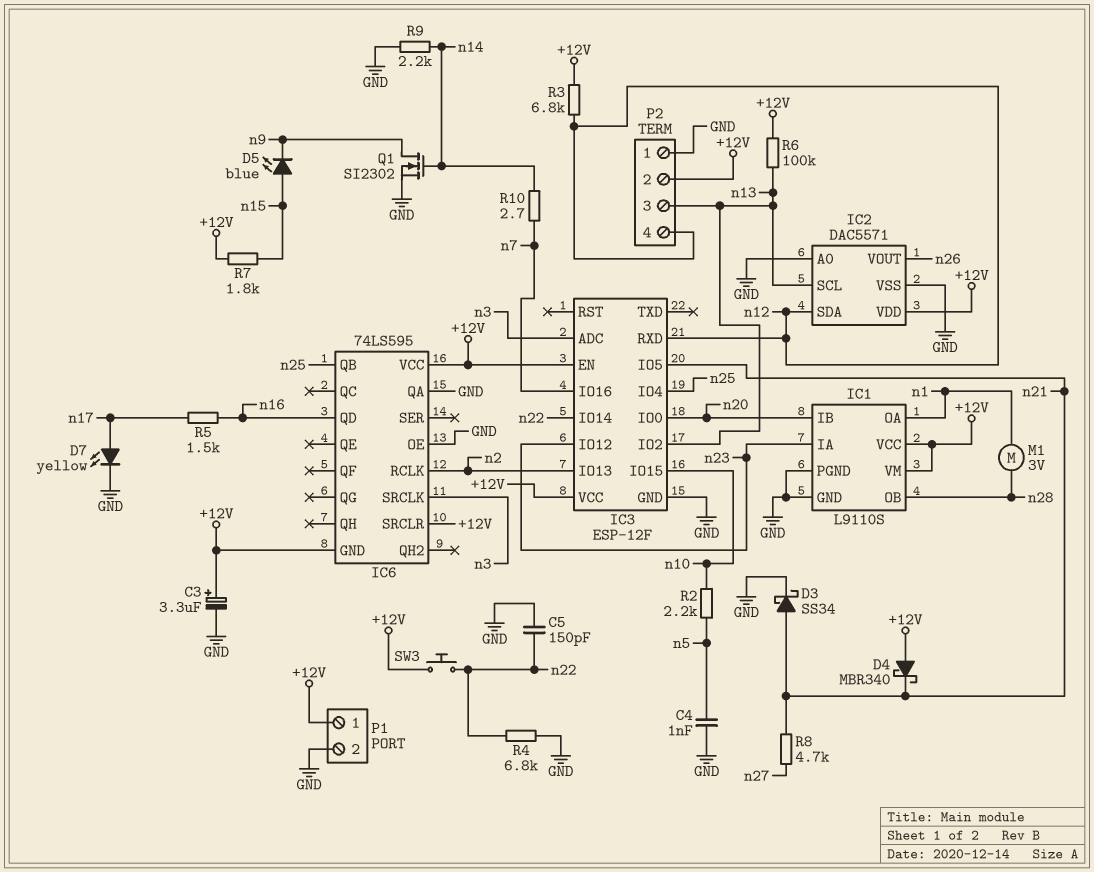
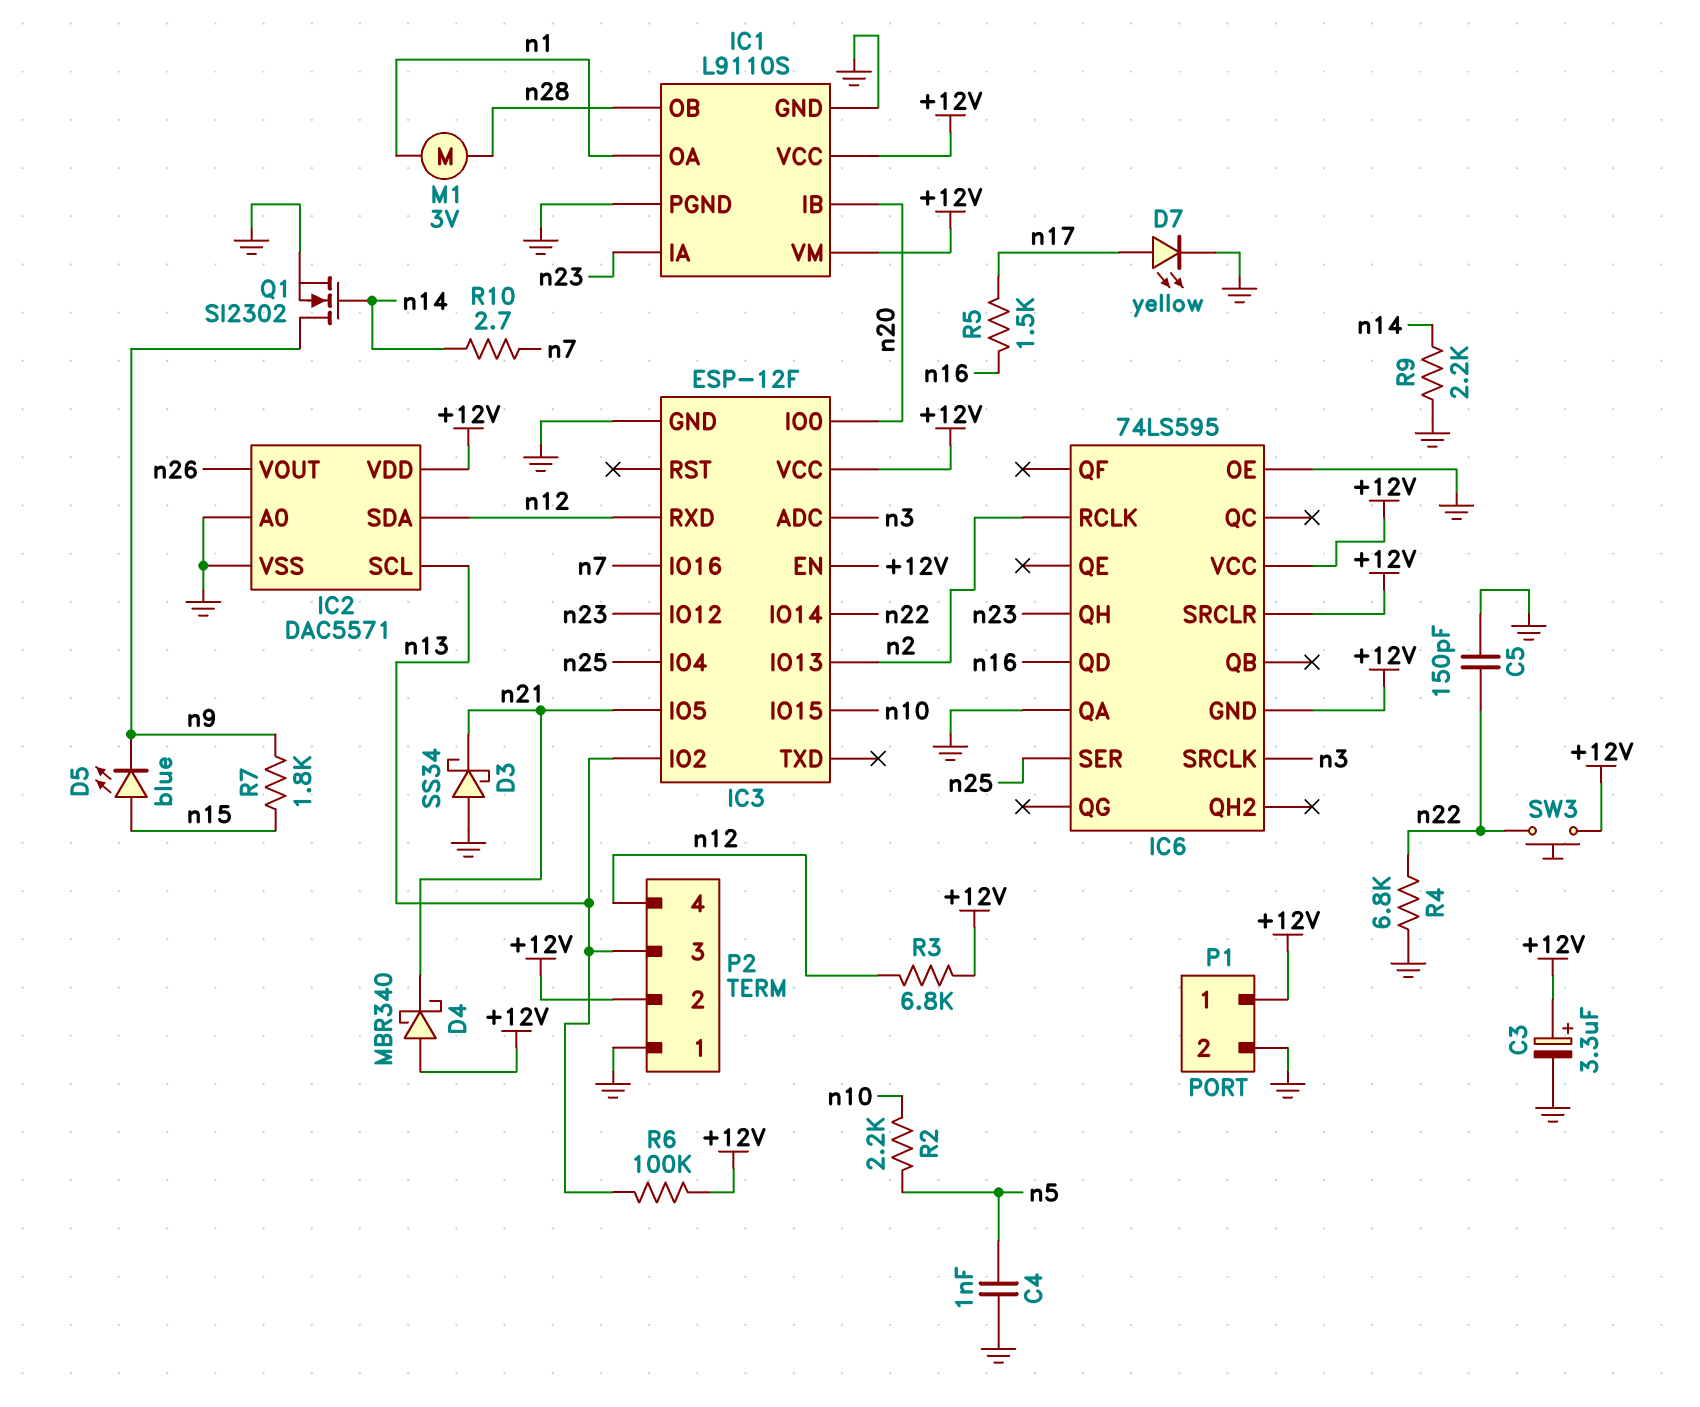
D3: schottky SS34 (A n21, K GND) -> schottky SS34 (A GND, K n21)
IC6 pin QB: n25 -> none
IC6 pin QH: none -> n23
IC6 pin SER: none -> n25
R7: 1.8k (+12V, n15) -> 1.8k (n9, n15)
R8: 4.7k (n21, n27) -> none

